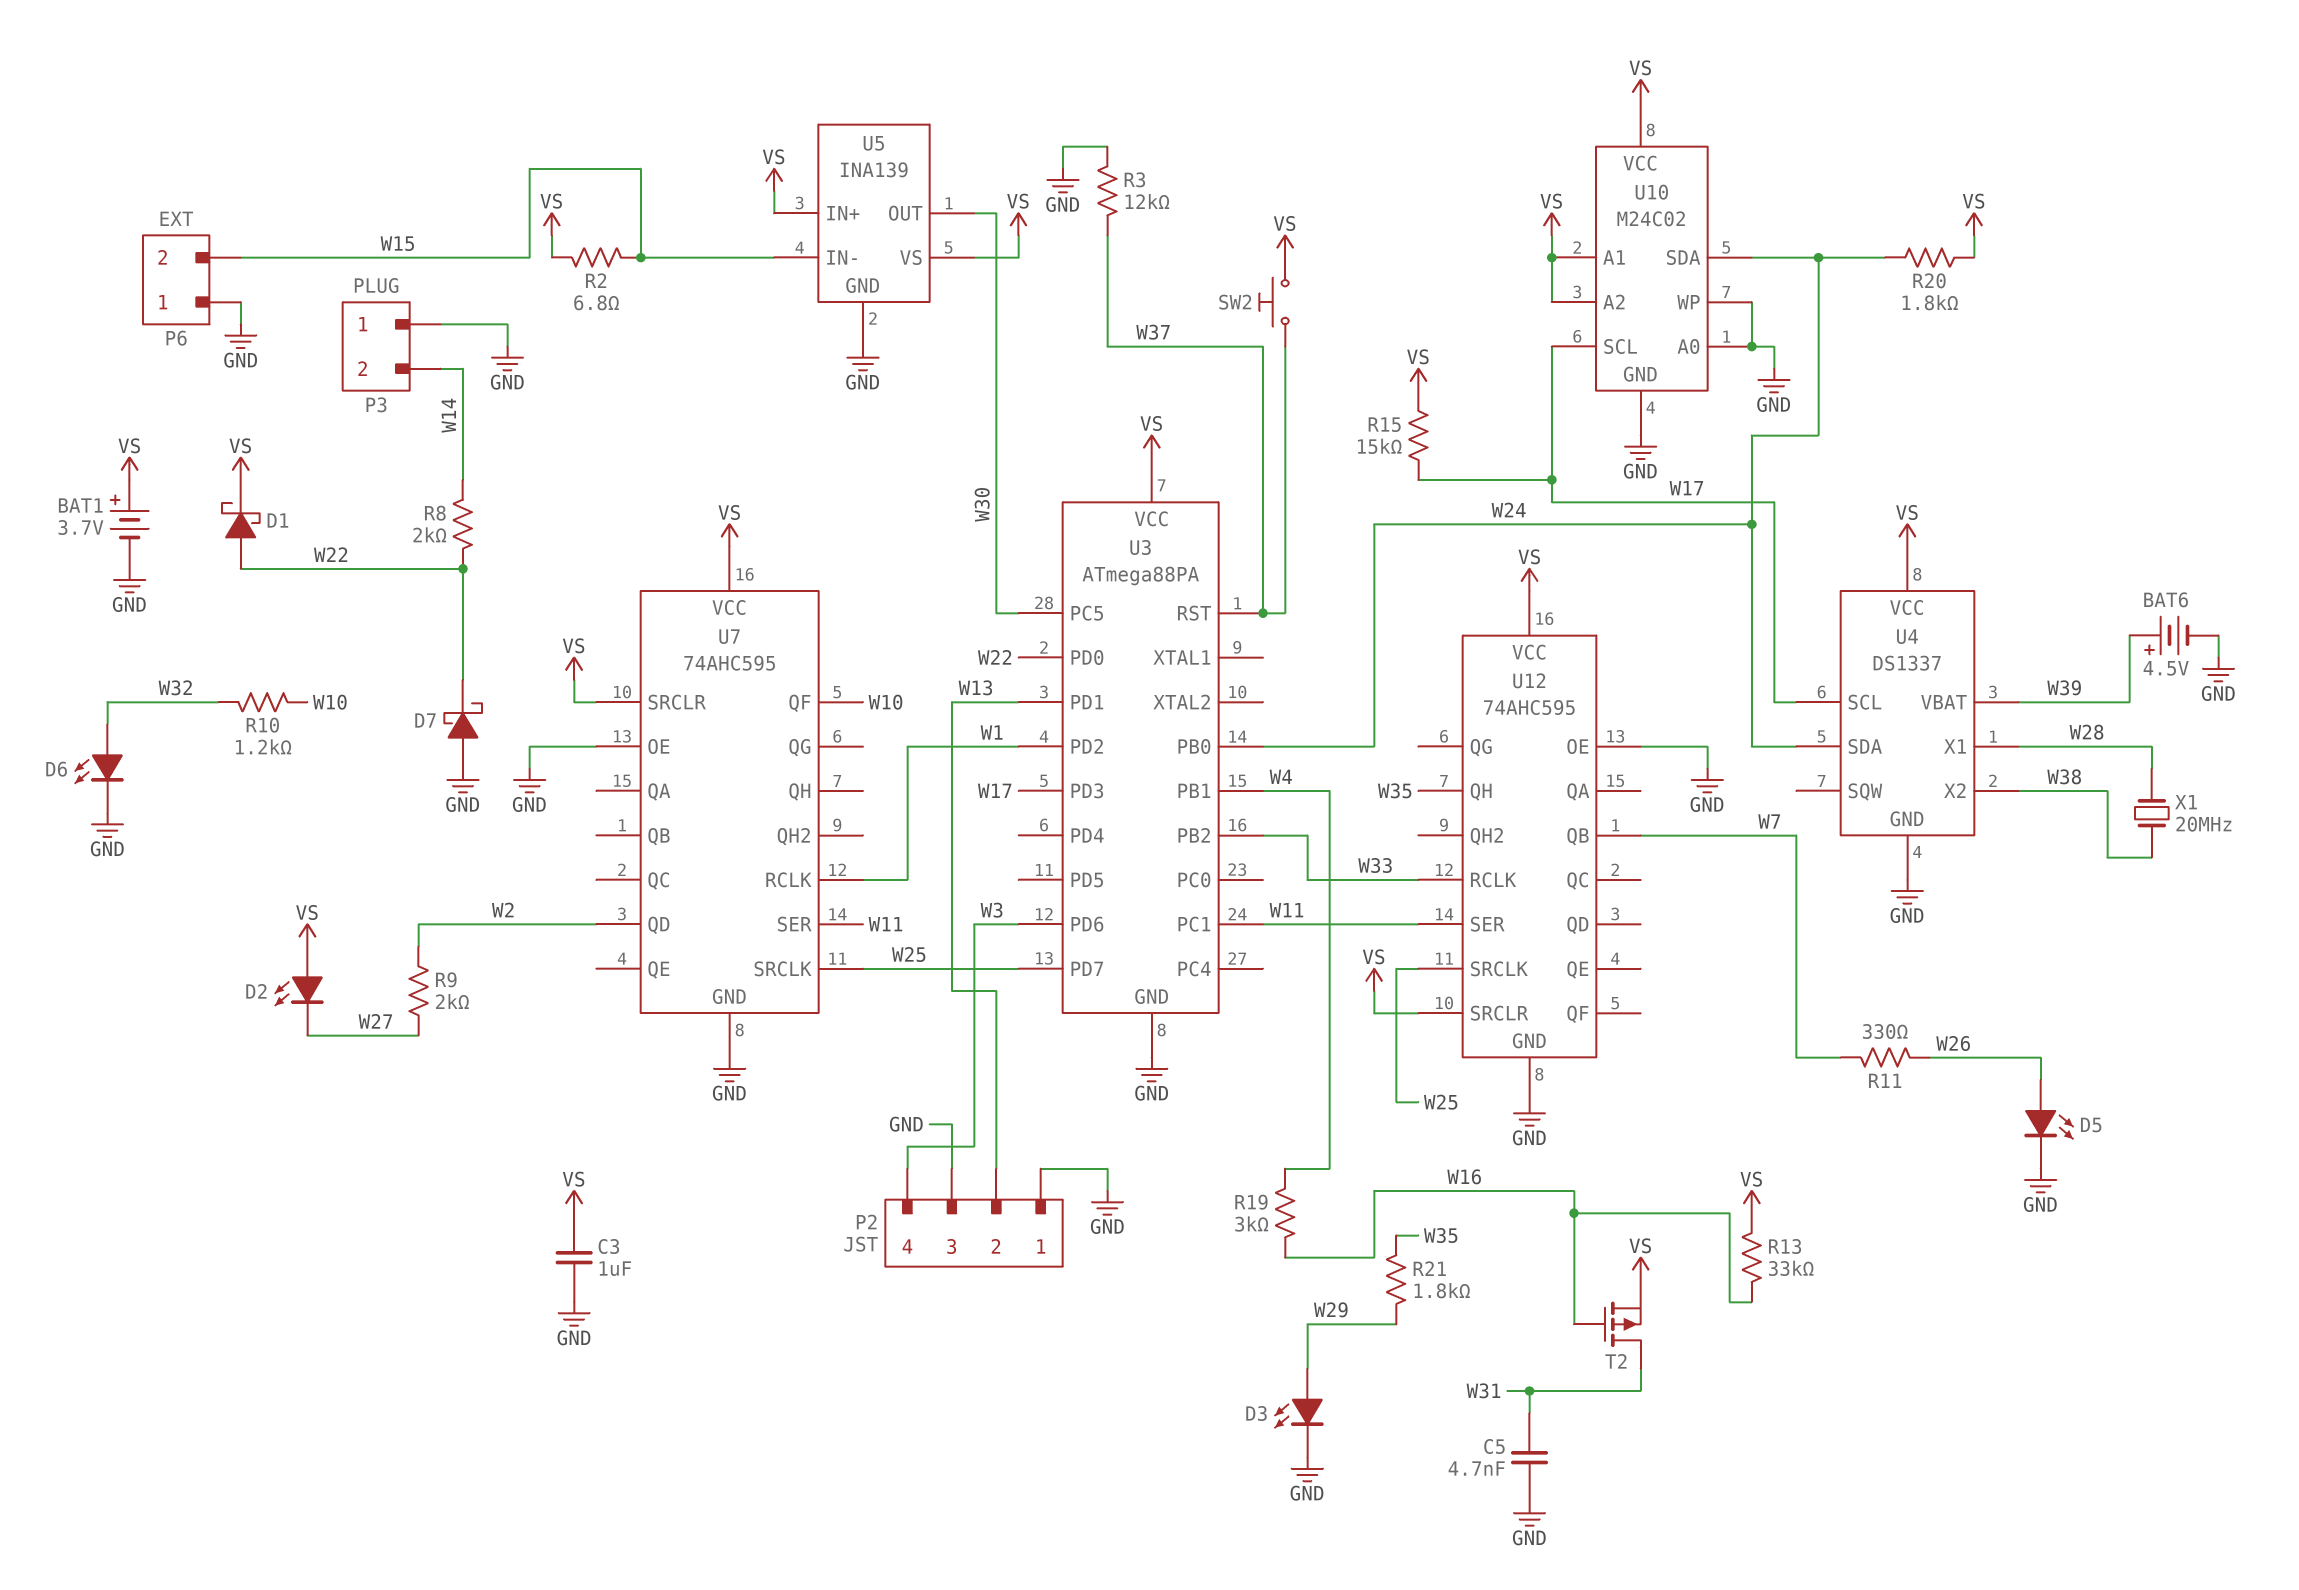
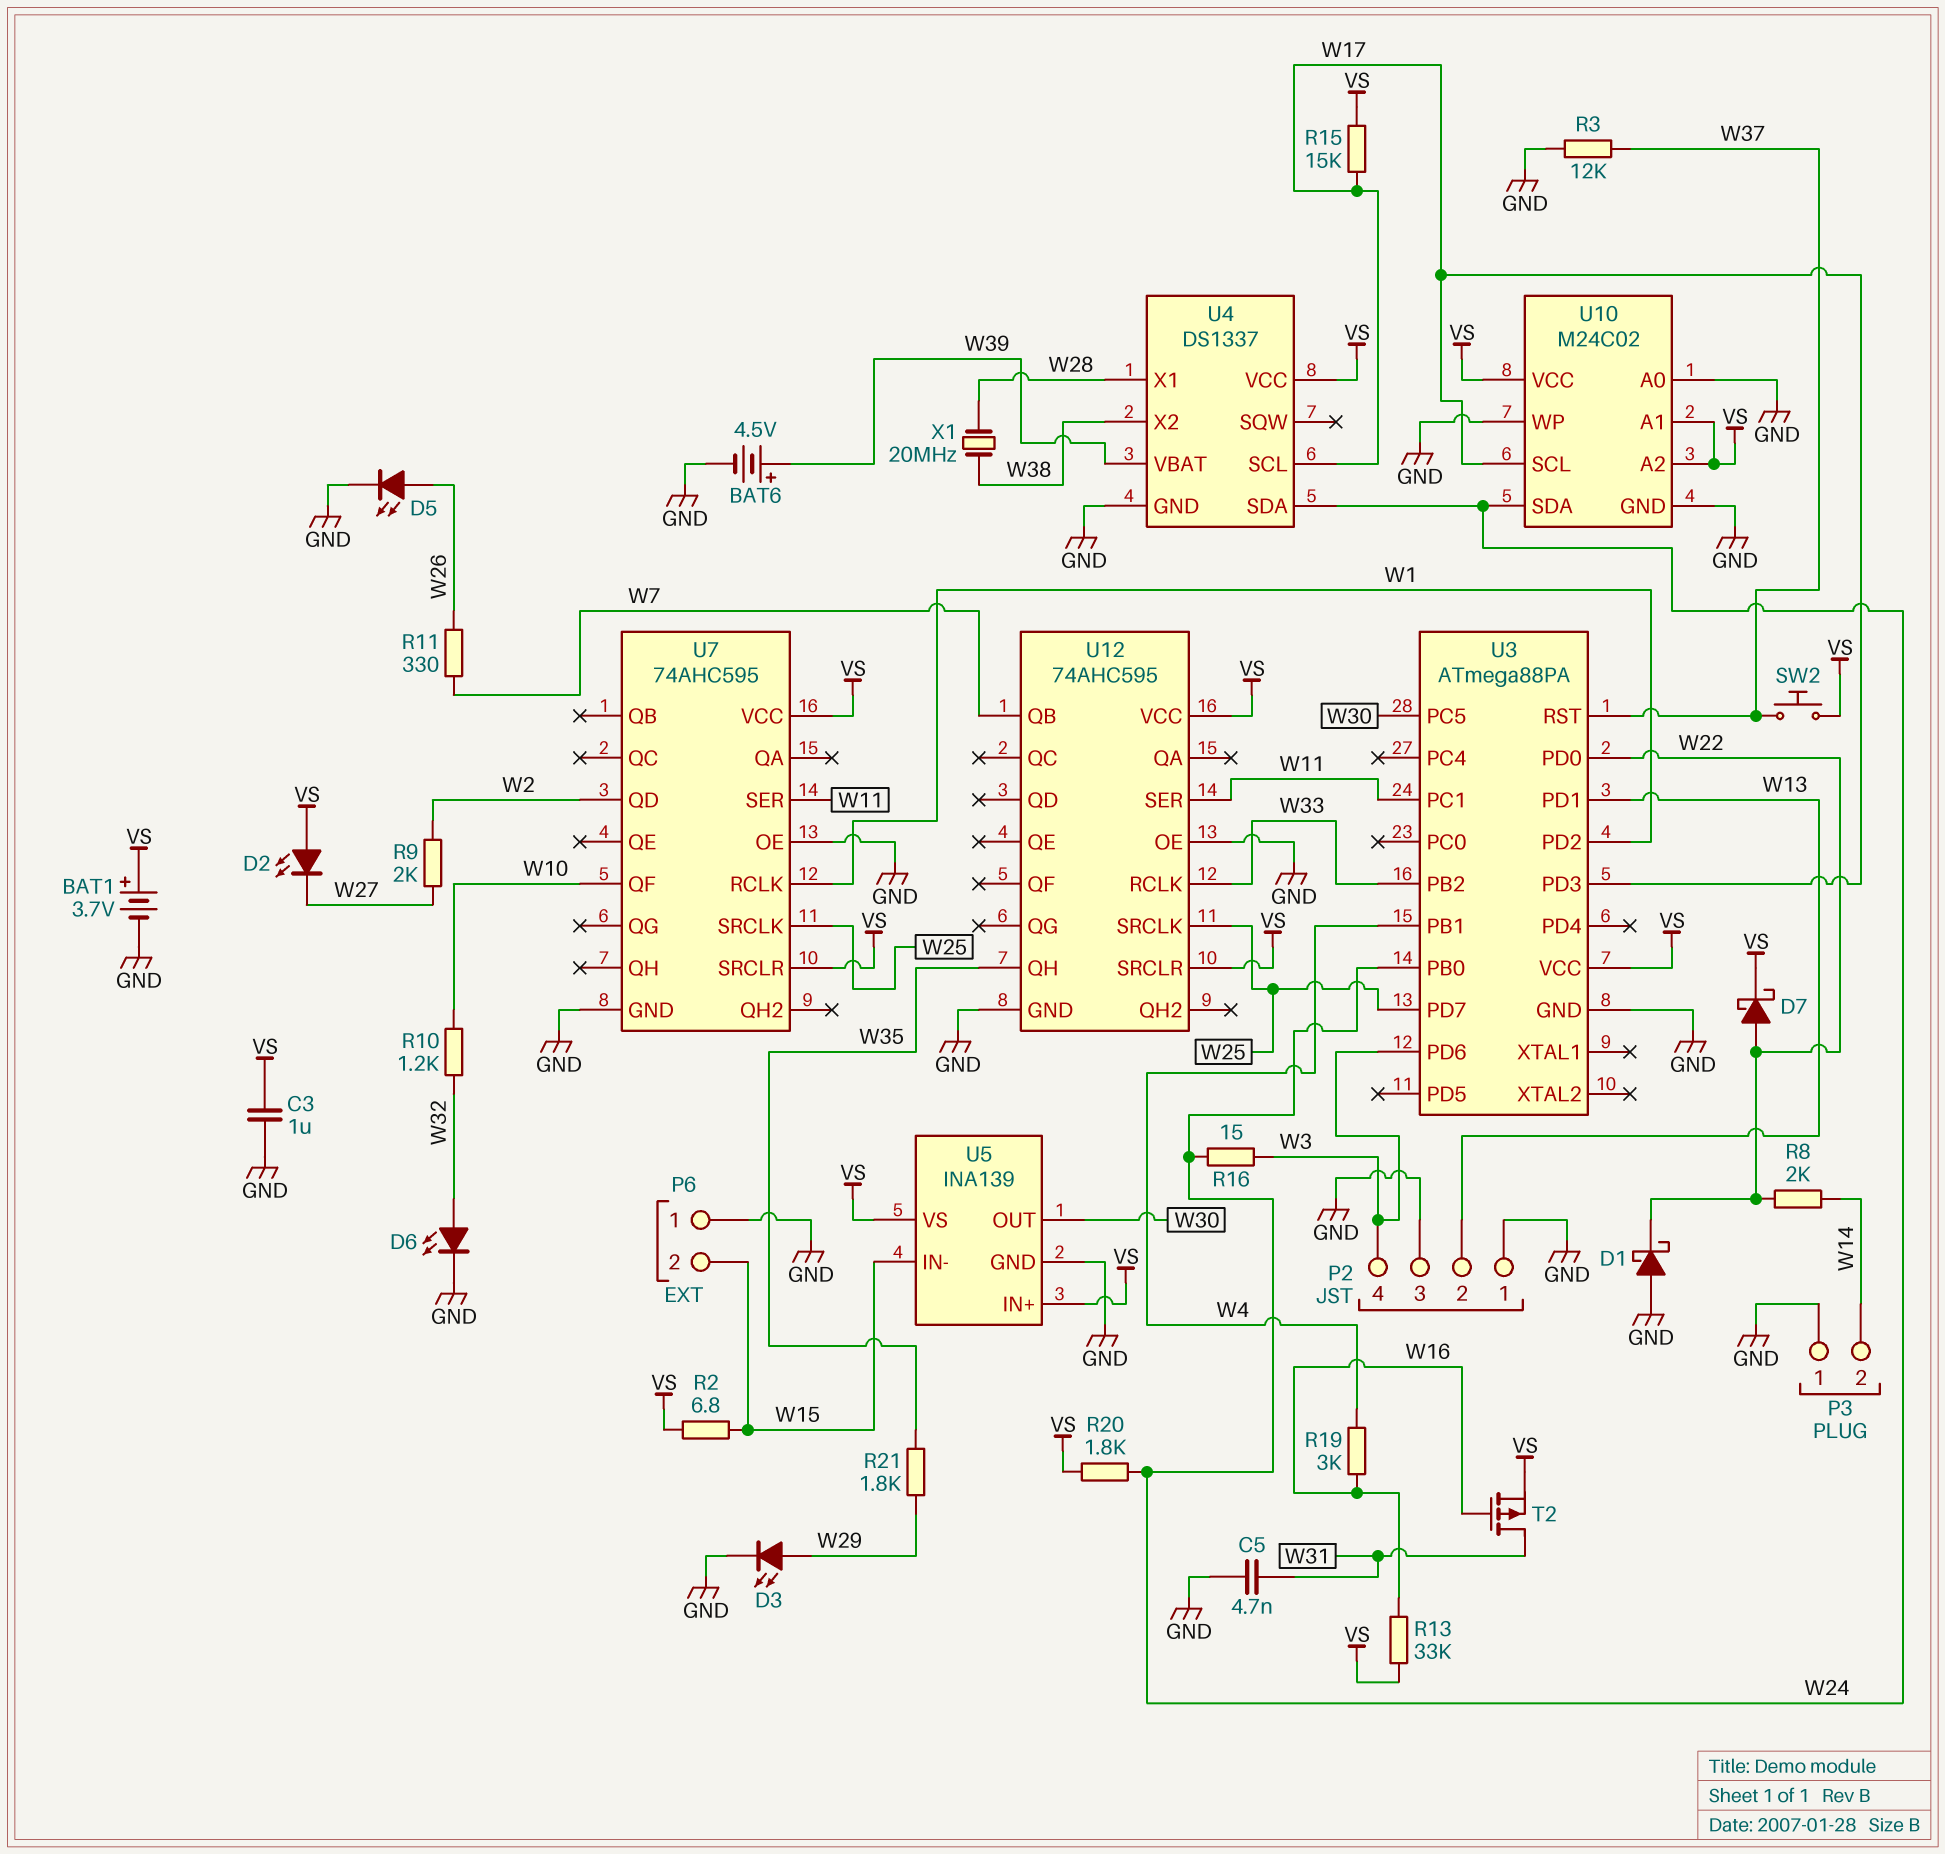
D1: schottky (A W22, K VS) -> schottky (A GND, K W22)
D7: schottky (A GND, K W22) -> schottky (A W22, K VS)
R16: none -> 15 (W3, W24)

